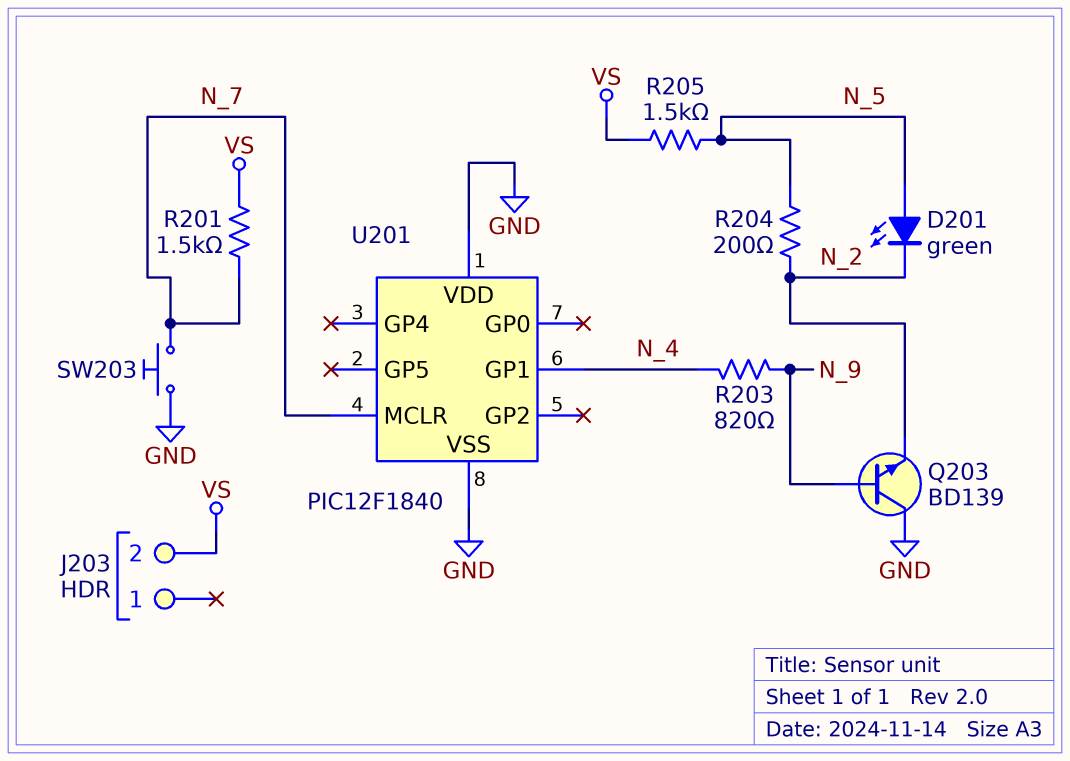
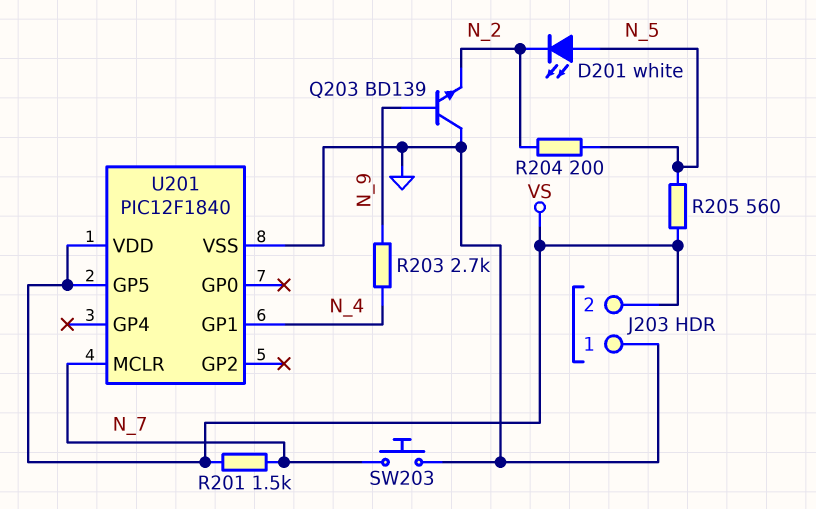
D201: LED green (A N_5, K N_2) -> LED white (A N_5, K N_2)
J203 pin 1: none -> GND
R203: 820 (N_4, N_9) -> 2.7k (N_4, N_9)
R205: 1.5k (N_5, VS) -> 560 (N_5, VS)
U201 pin GP5: none -> VS
U201 pin VDD: GND -> VS

